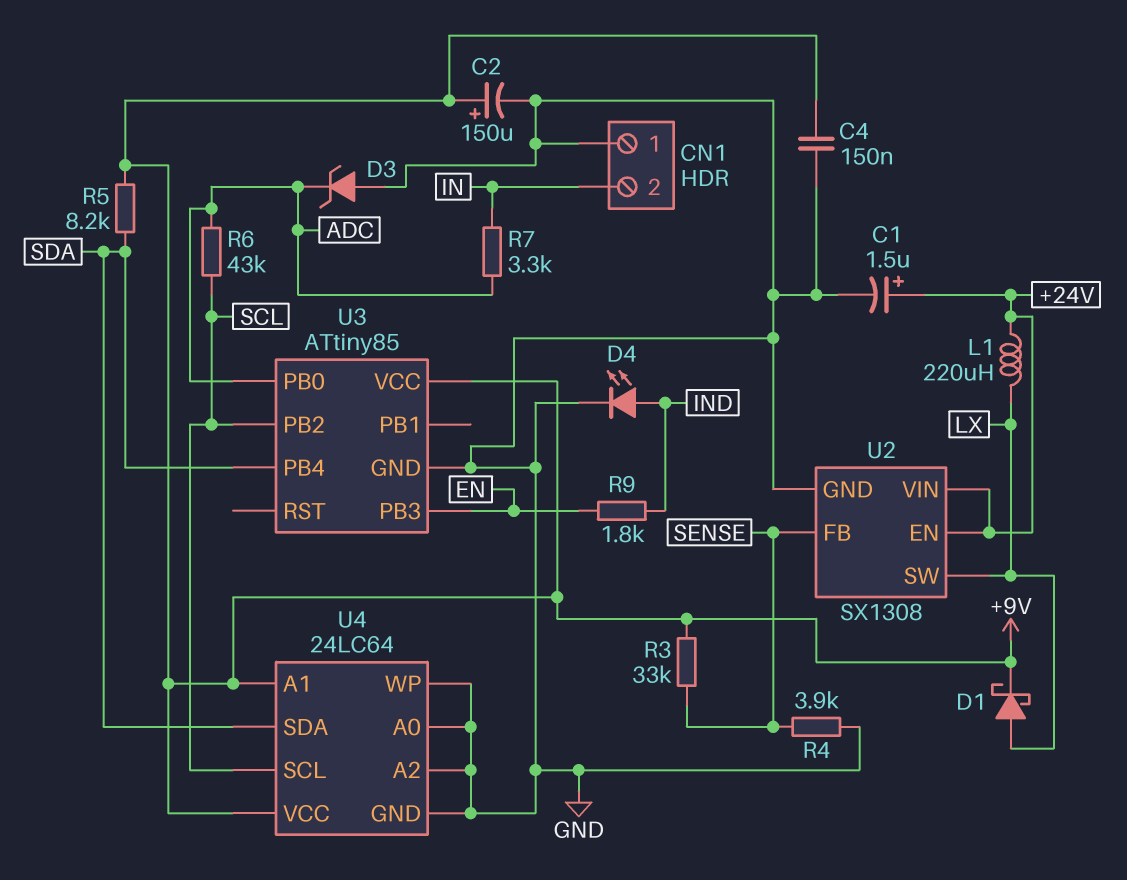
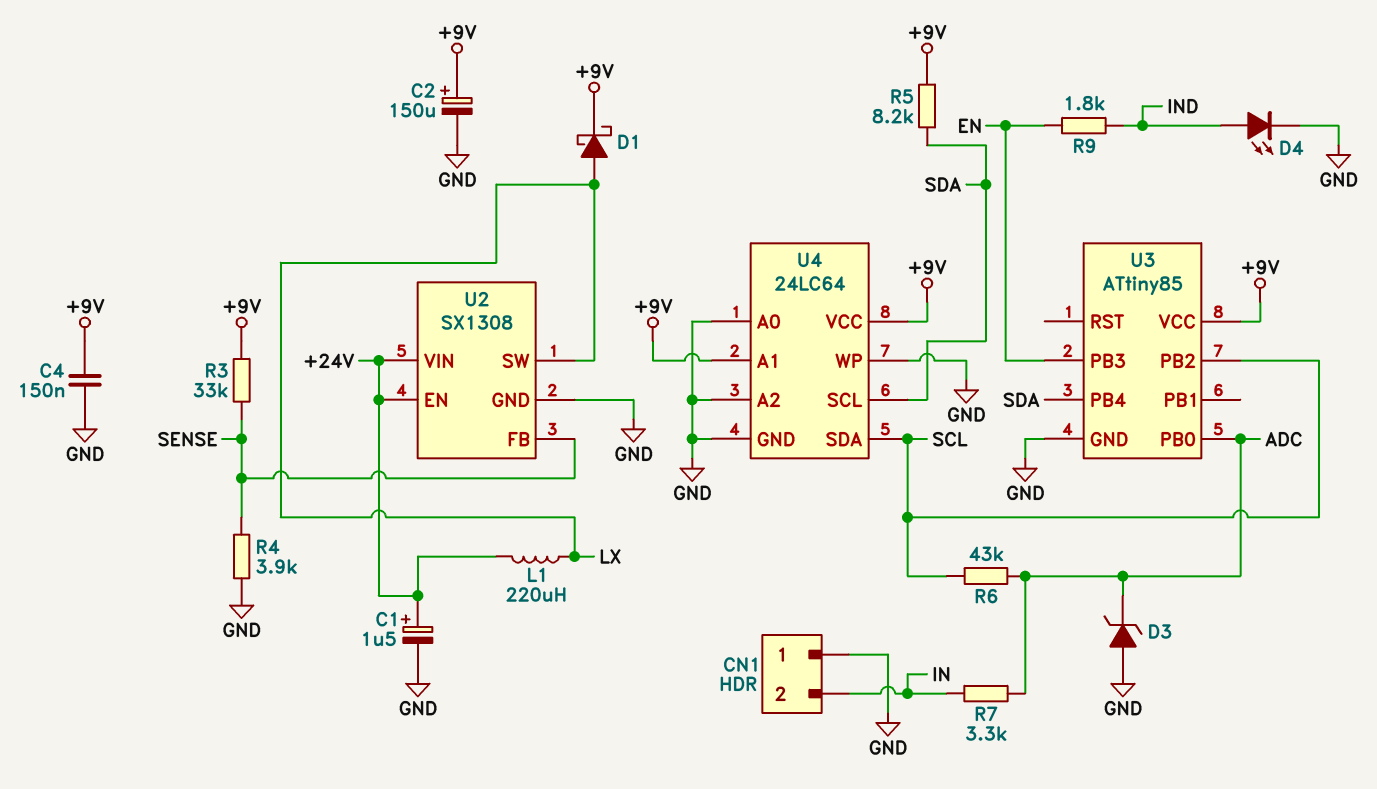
U4 pin SCL: SCL -> SDA
U4 pin SDA: SDA -> SCL

